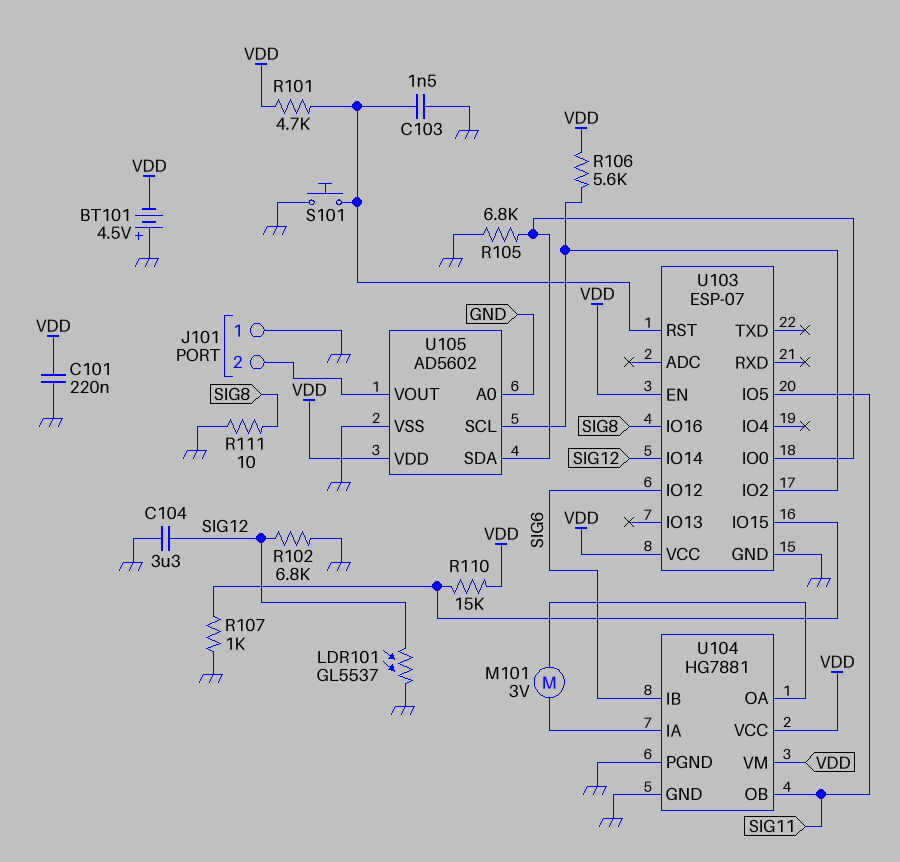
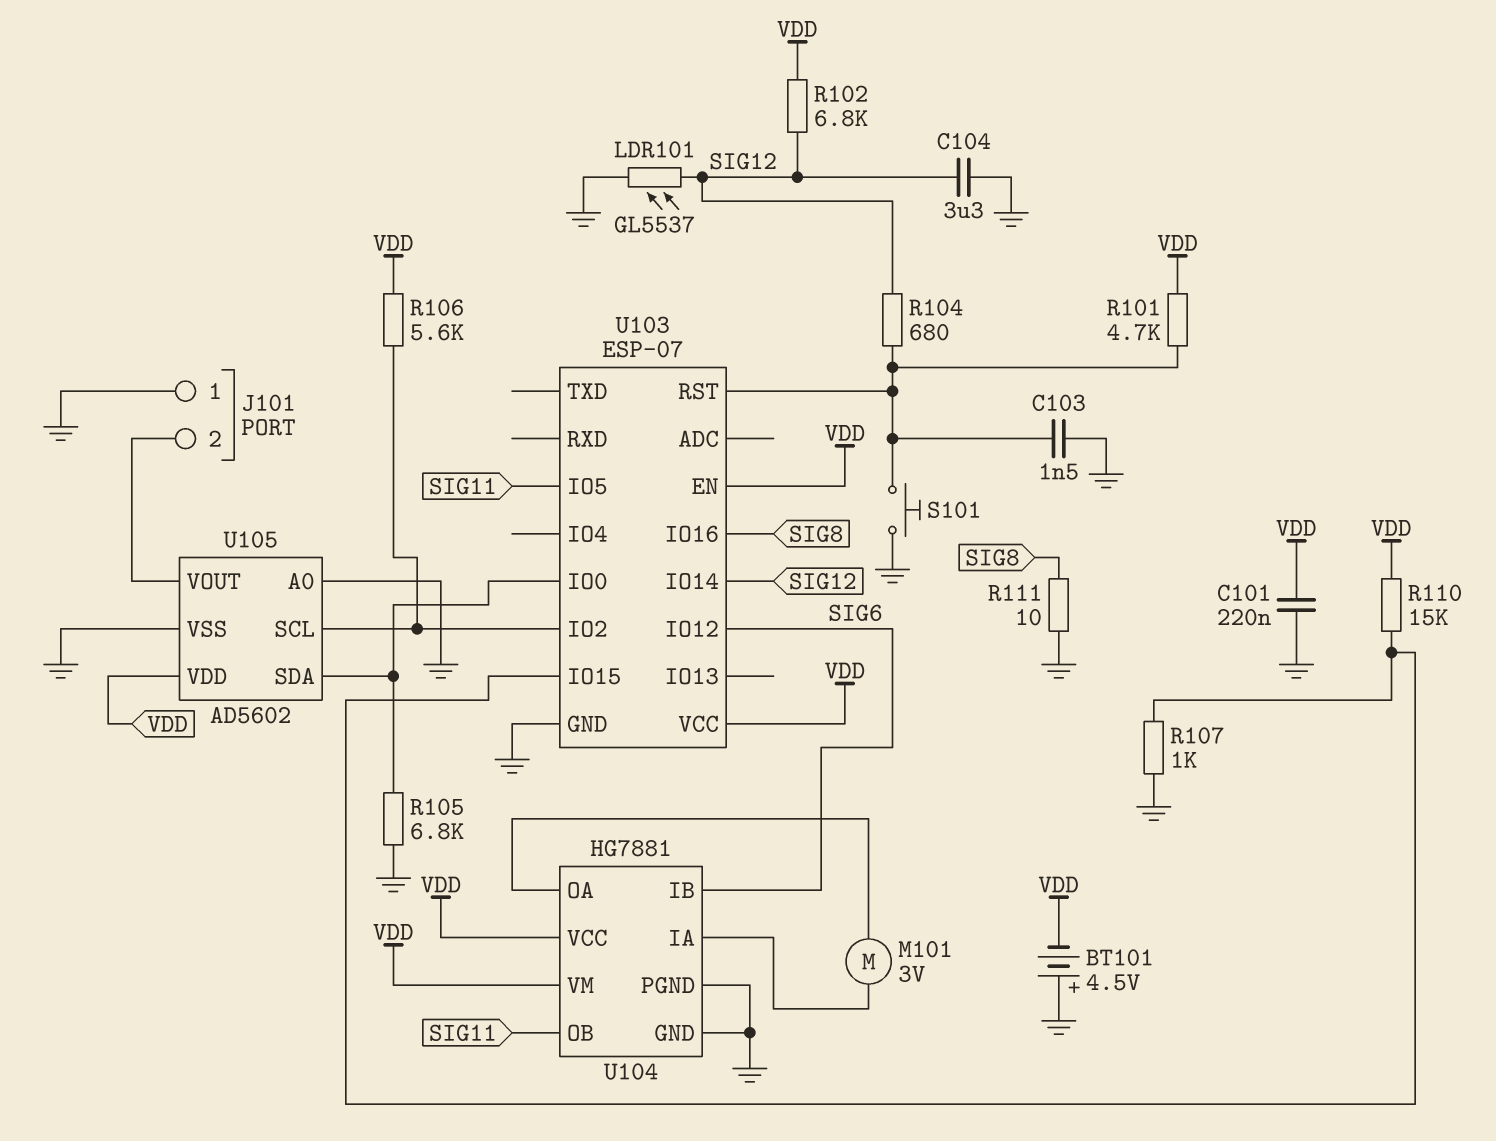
R102: 6.8k (GND, SIG12) -> 6.8k (SIG12, VDD)
R104: none -> 680 (SIG12, U103/RST)

